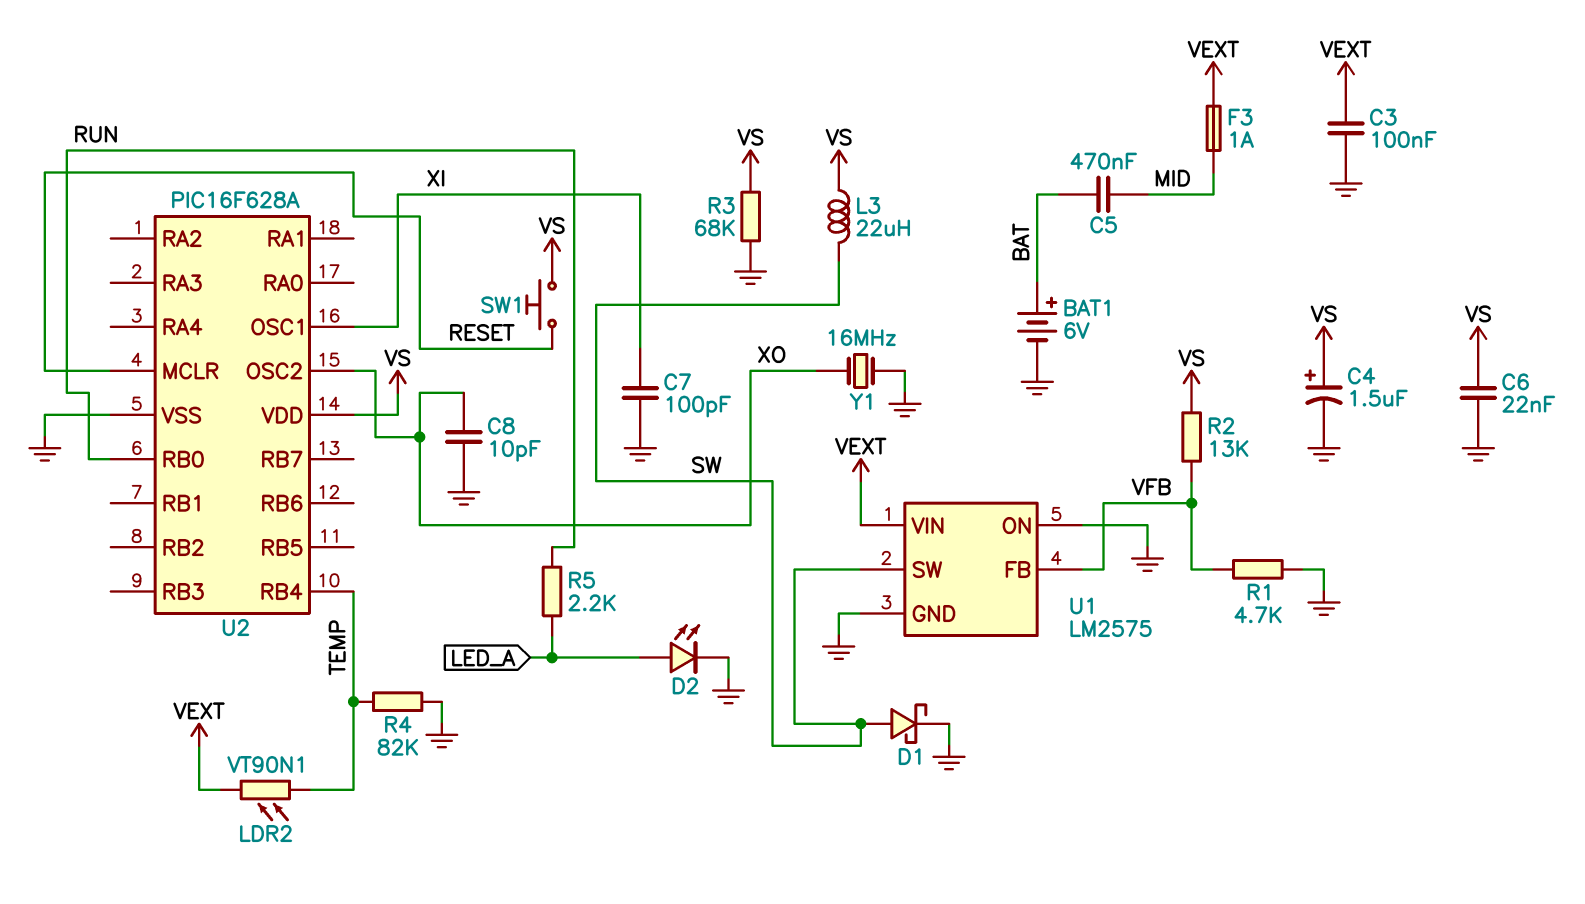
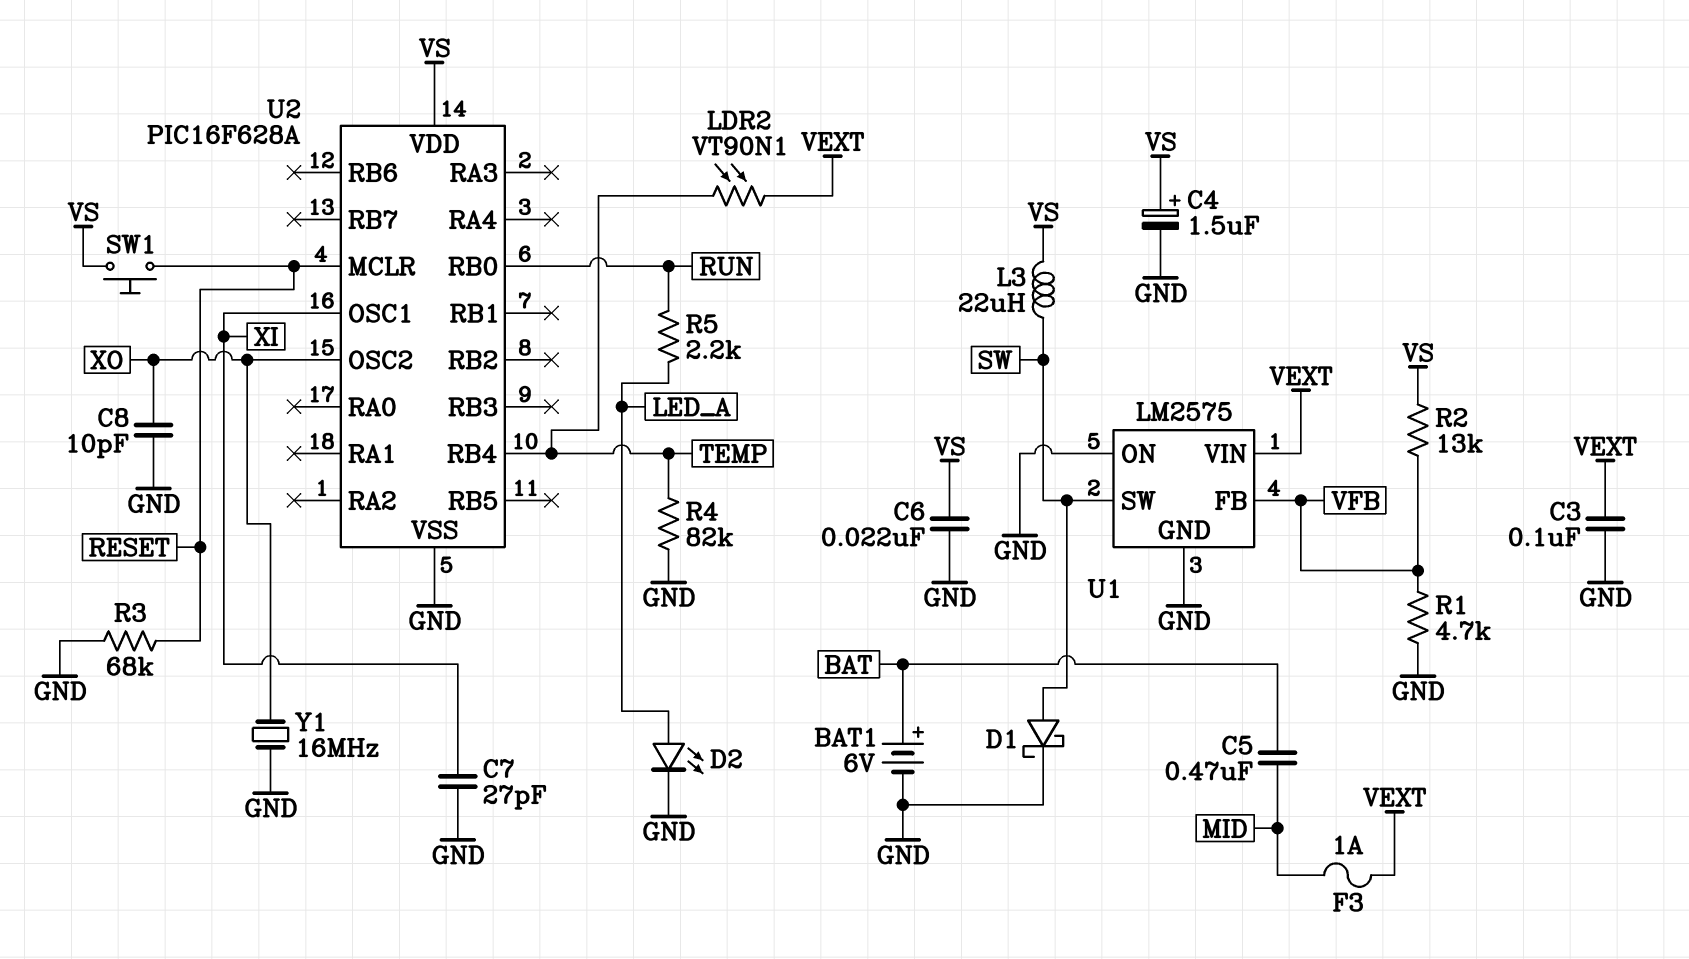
C7: 100pF (GND, XI) -> 27pF (GND, XI)
R3: 68k (GND, VS) -> 68k (GND, RESET)

